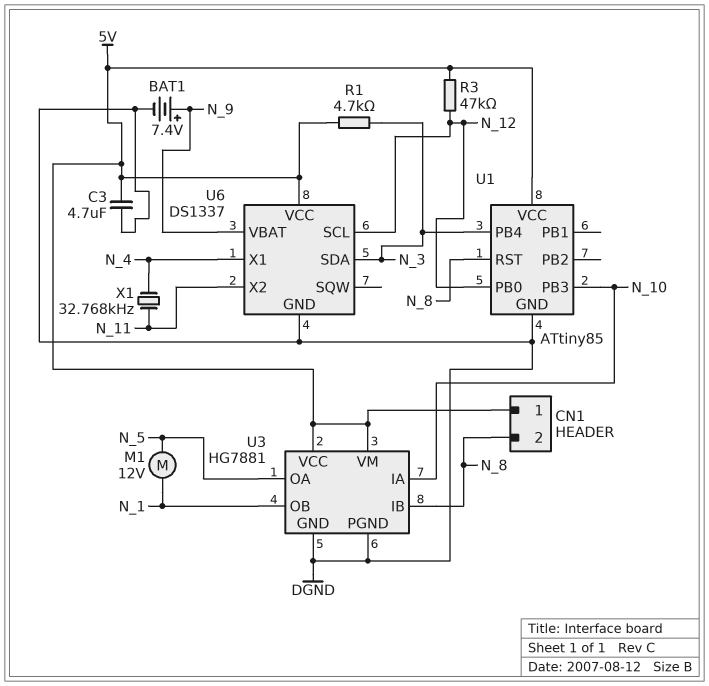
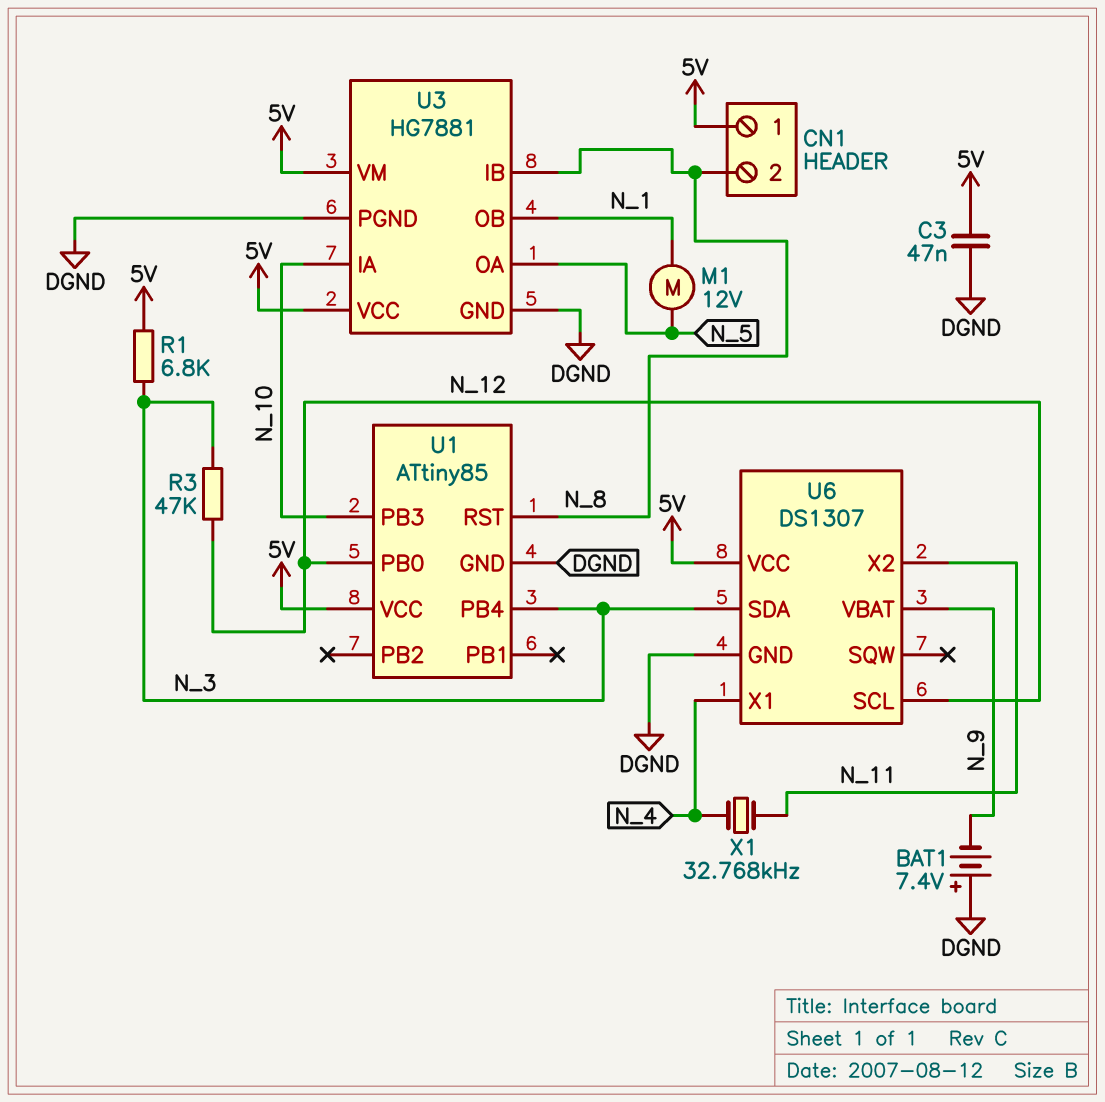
BAT1: 7.4V (plus N_9, minus DGND) -> 7.4V (plus DGND, minus N_9)
C3: 4.7uF (5V, DGND) -> 47nF (5V, DGND)
R1: 4.7k (5V, N_3) -> 6.8k (5V, N_3)
R3: 47k (5V, N_12) -> 47k (N_3, N_12)
U6: DS1337 -> DS1307

